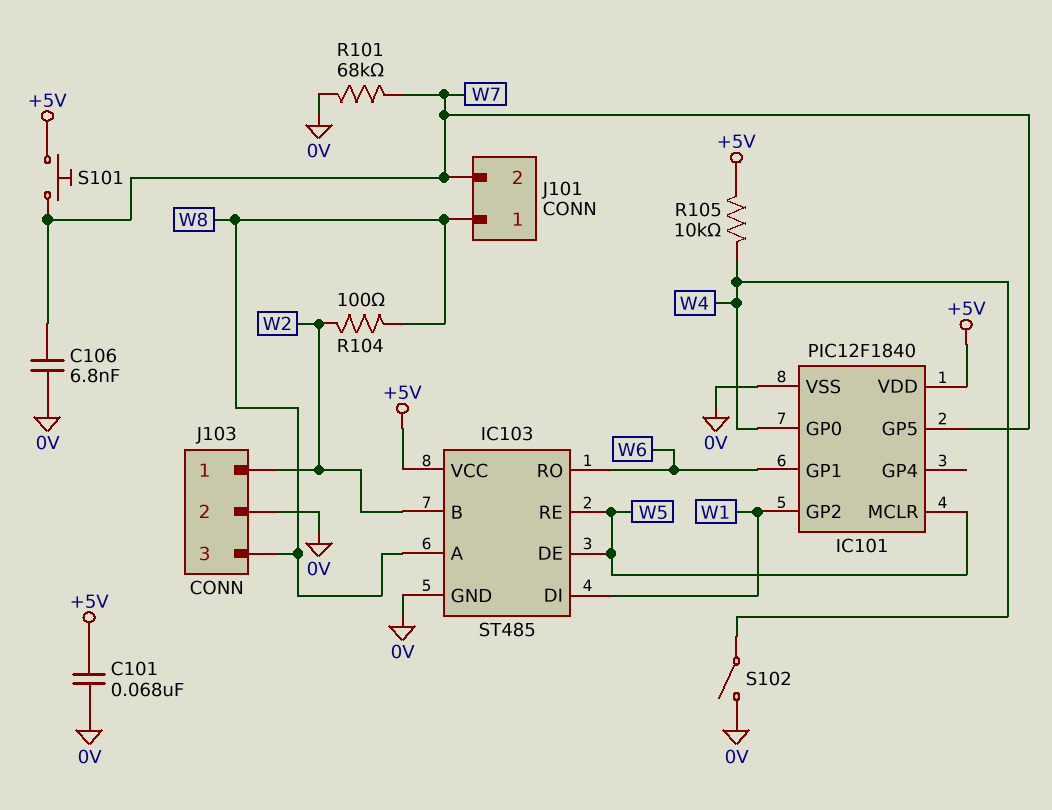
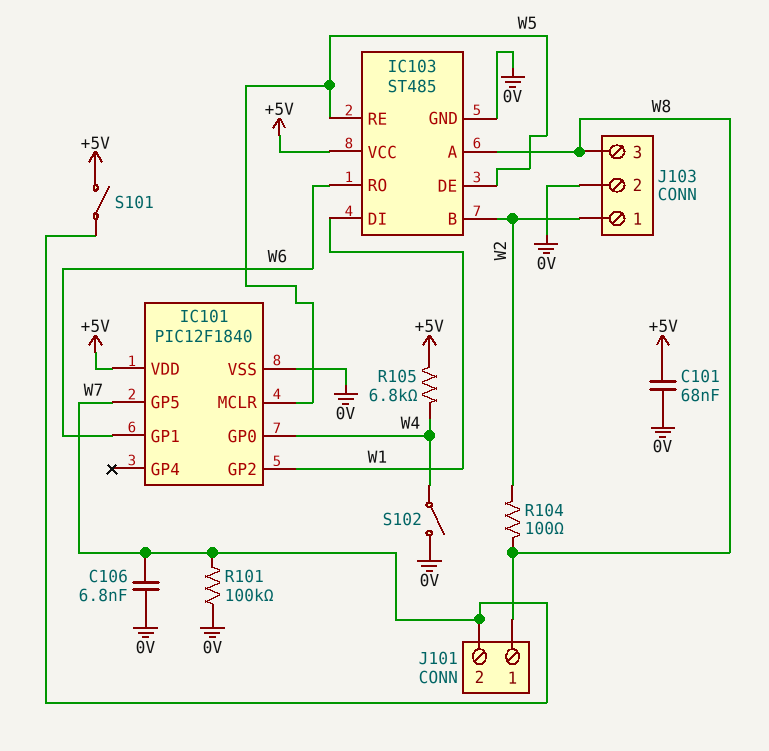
R101: 68k (0V, W7) -> 100k (0V, W7)
R105: 10k (+5V, W4) -> 6.8k (+5V, W4)
S101: button (+5V, W7) -> switch (+5V, W7)

